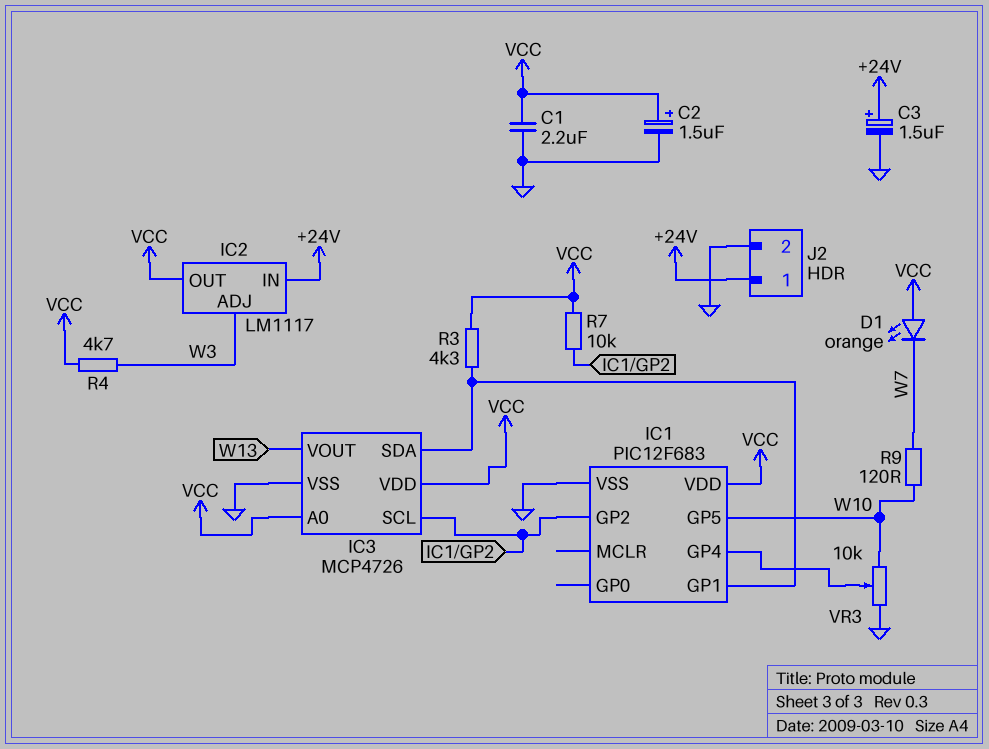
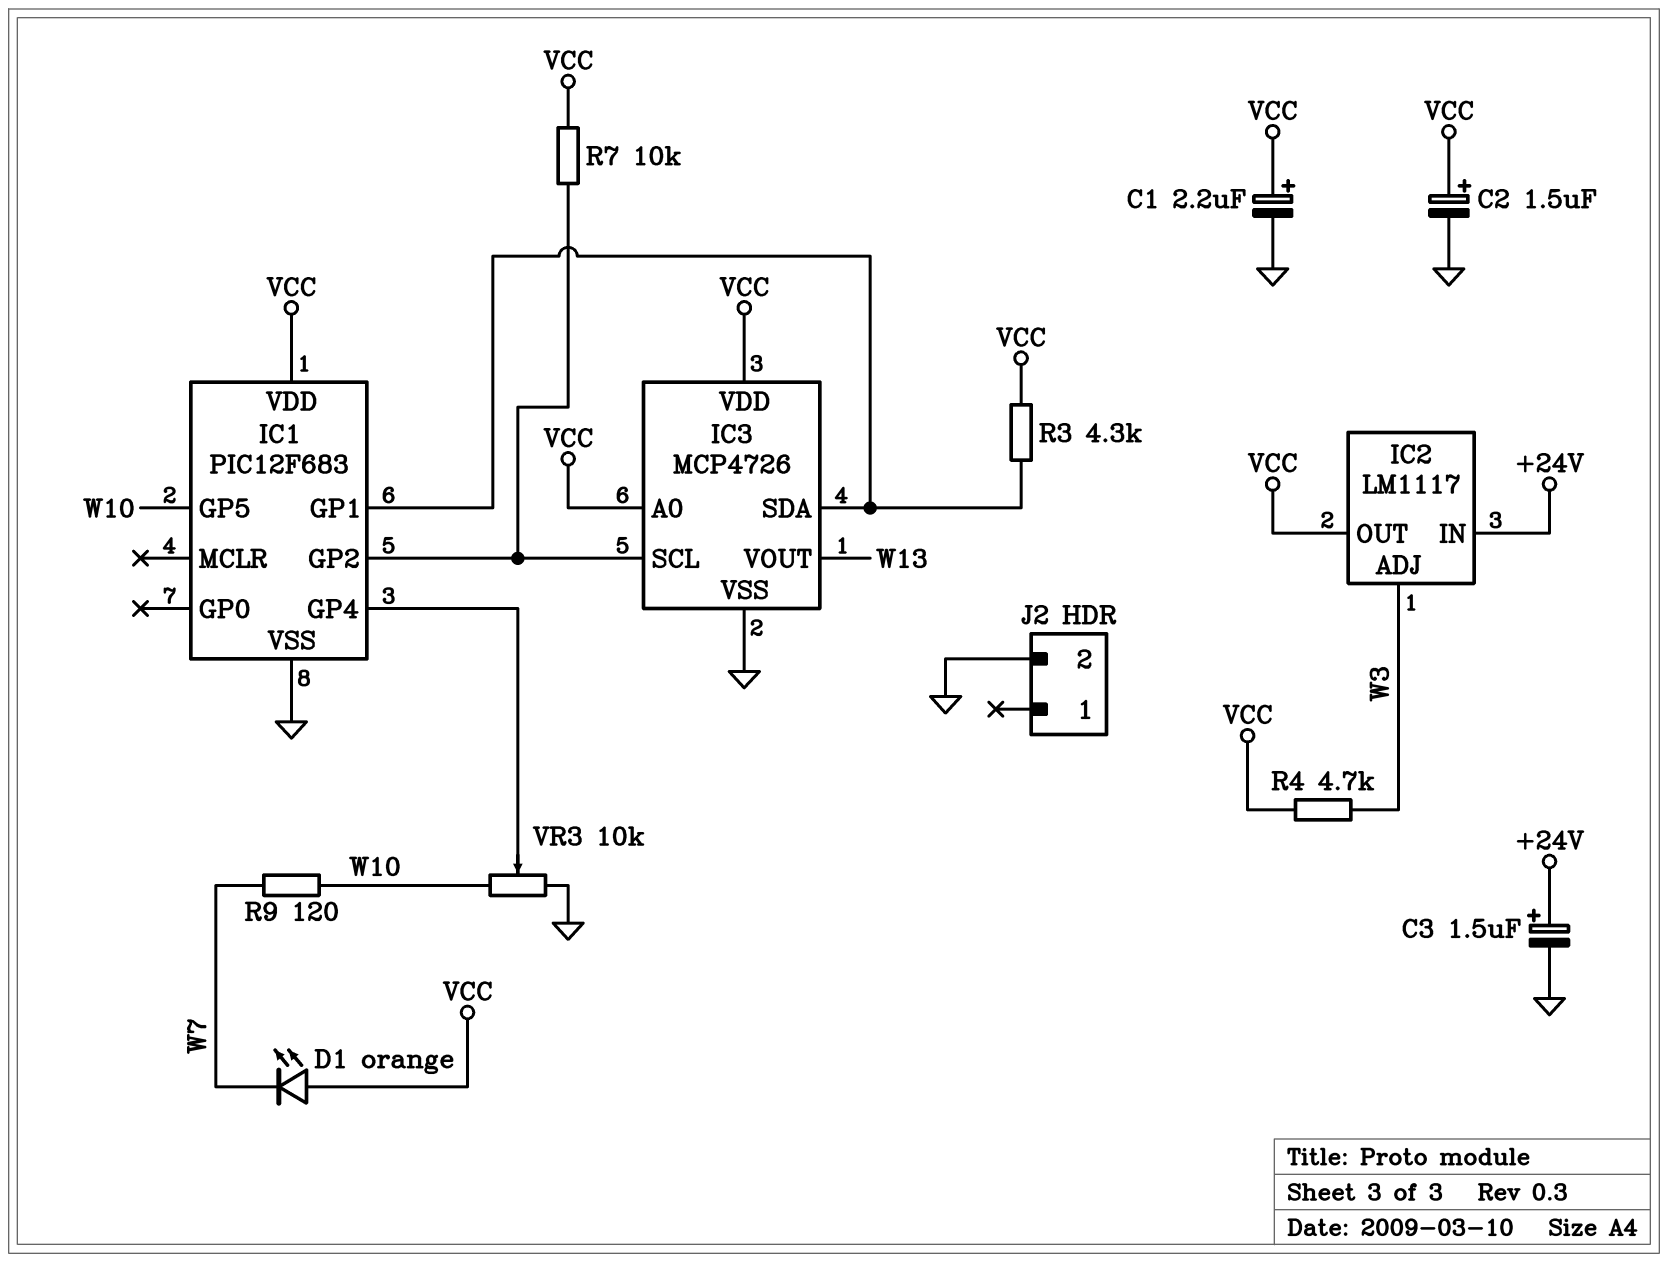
C1: 2.2uF (GND, VCC) -> 2.2uF (plus VCC, minus GND)
J2 pin 1: +24V -> none

